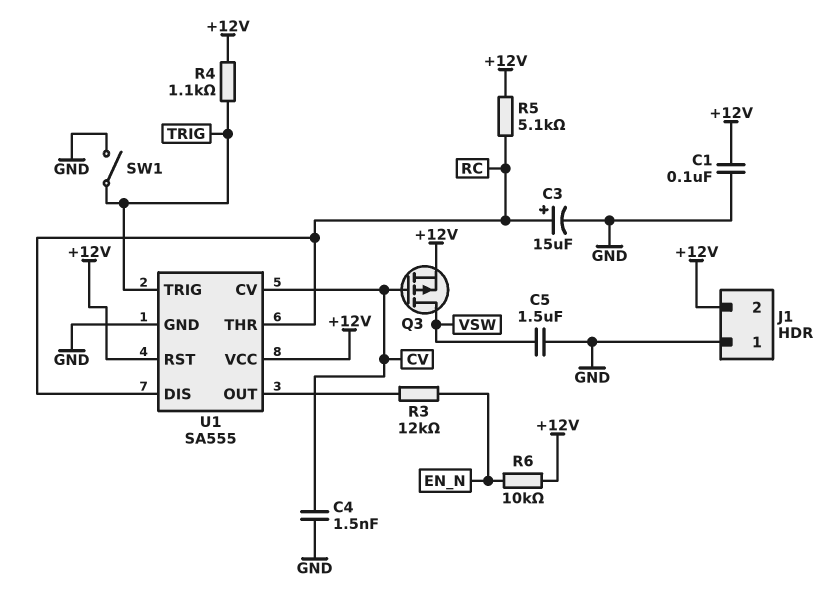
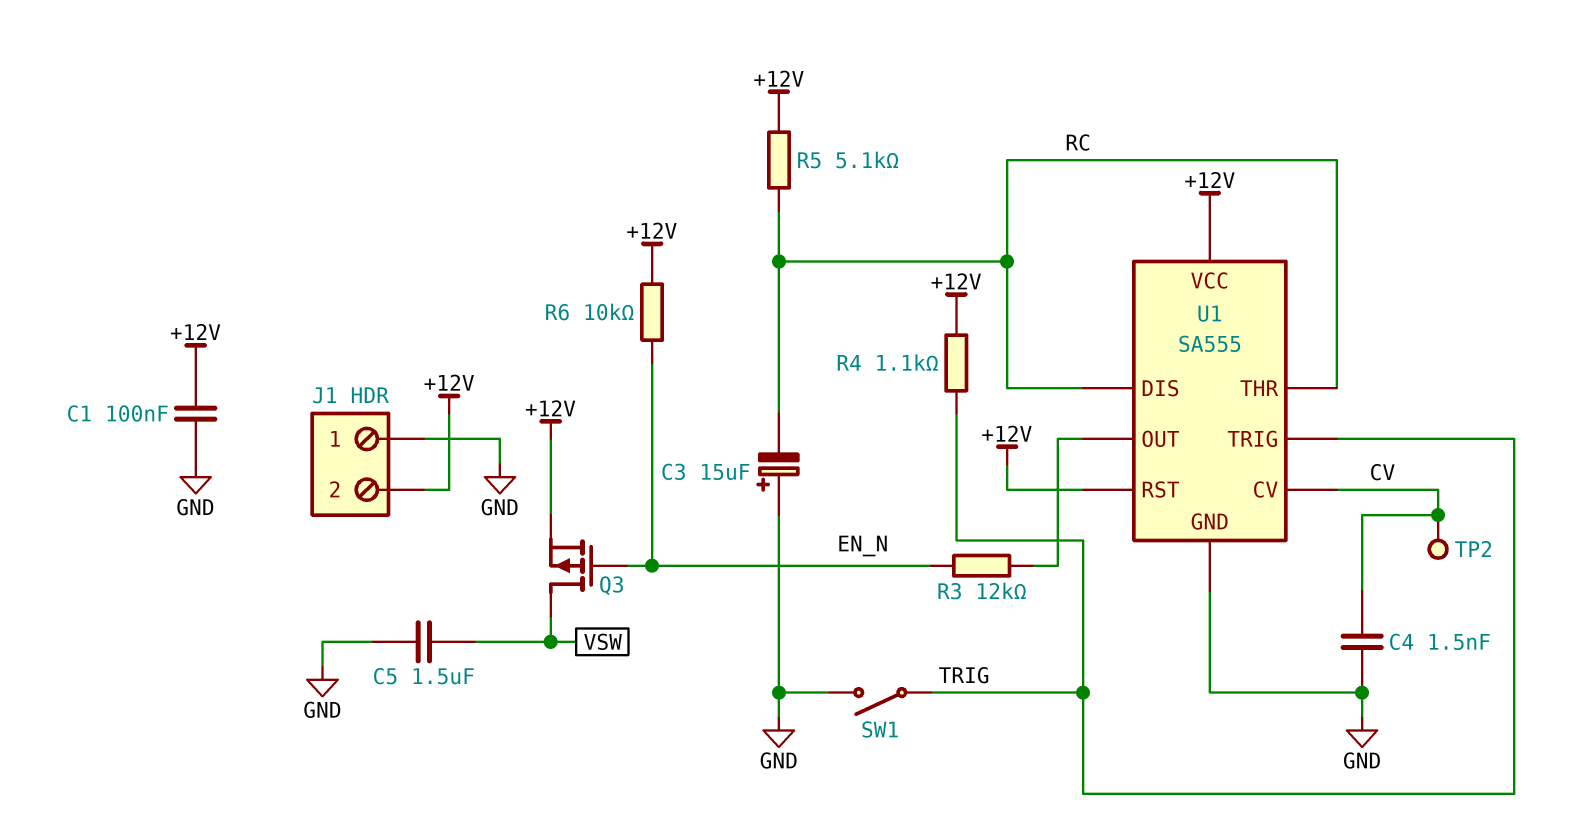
C3: 15uF (plus RC, minus GND) -> 15uF (plus GND, minus RC)
Q3: PMOS (G CV, D VSW, S +12V) -> PMOS (G EN_N, D VSW, S +12V)
TP2: none -> test point (CV)

